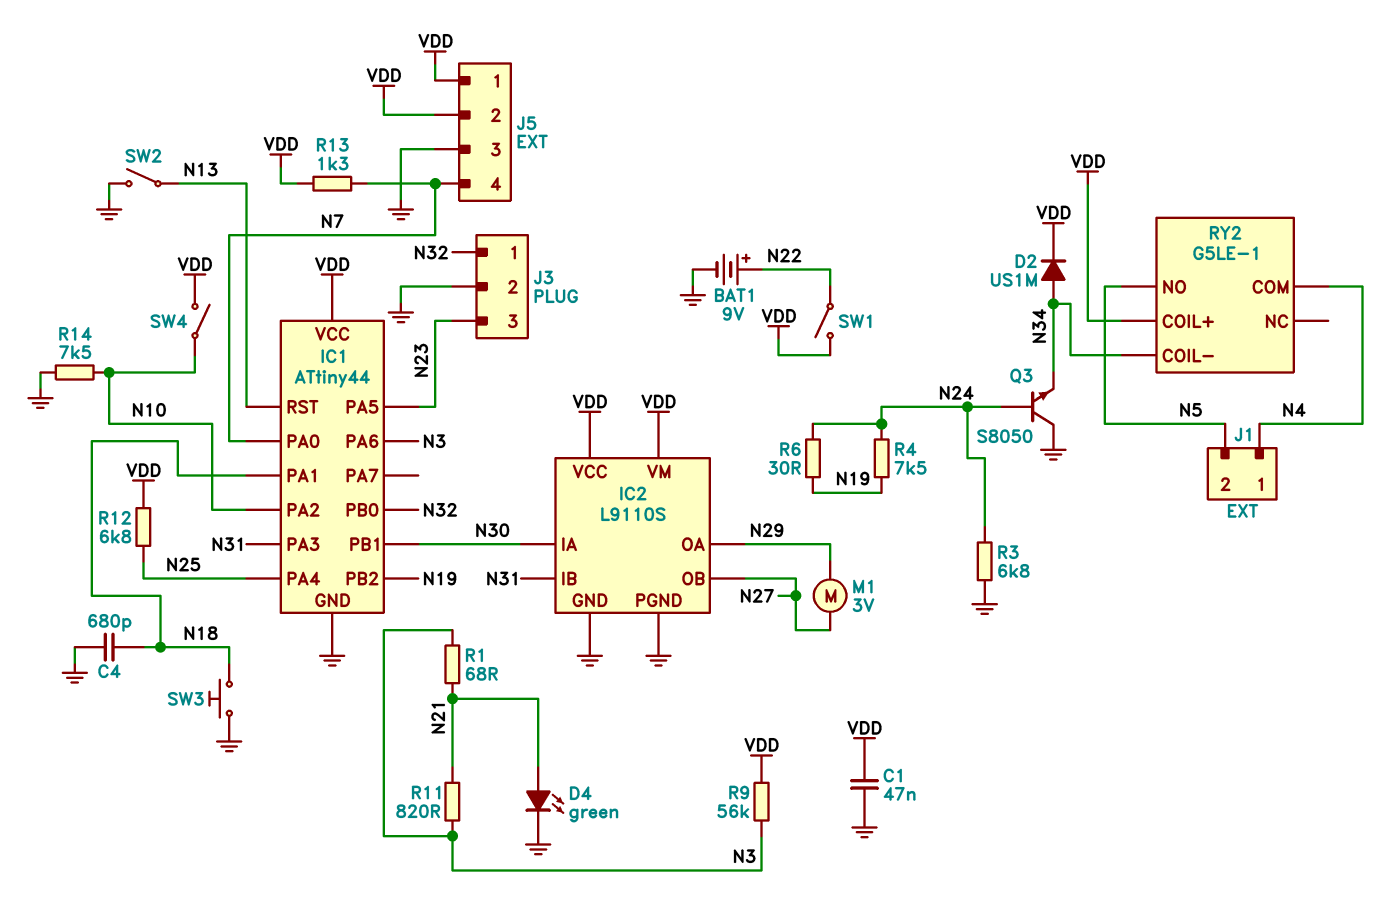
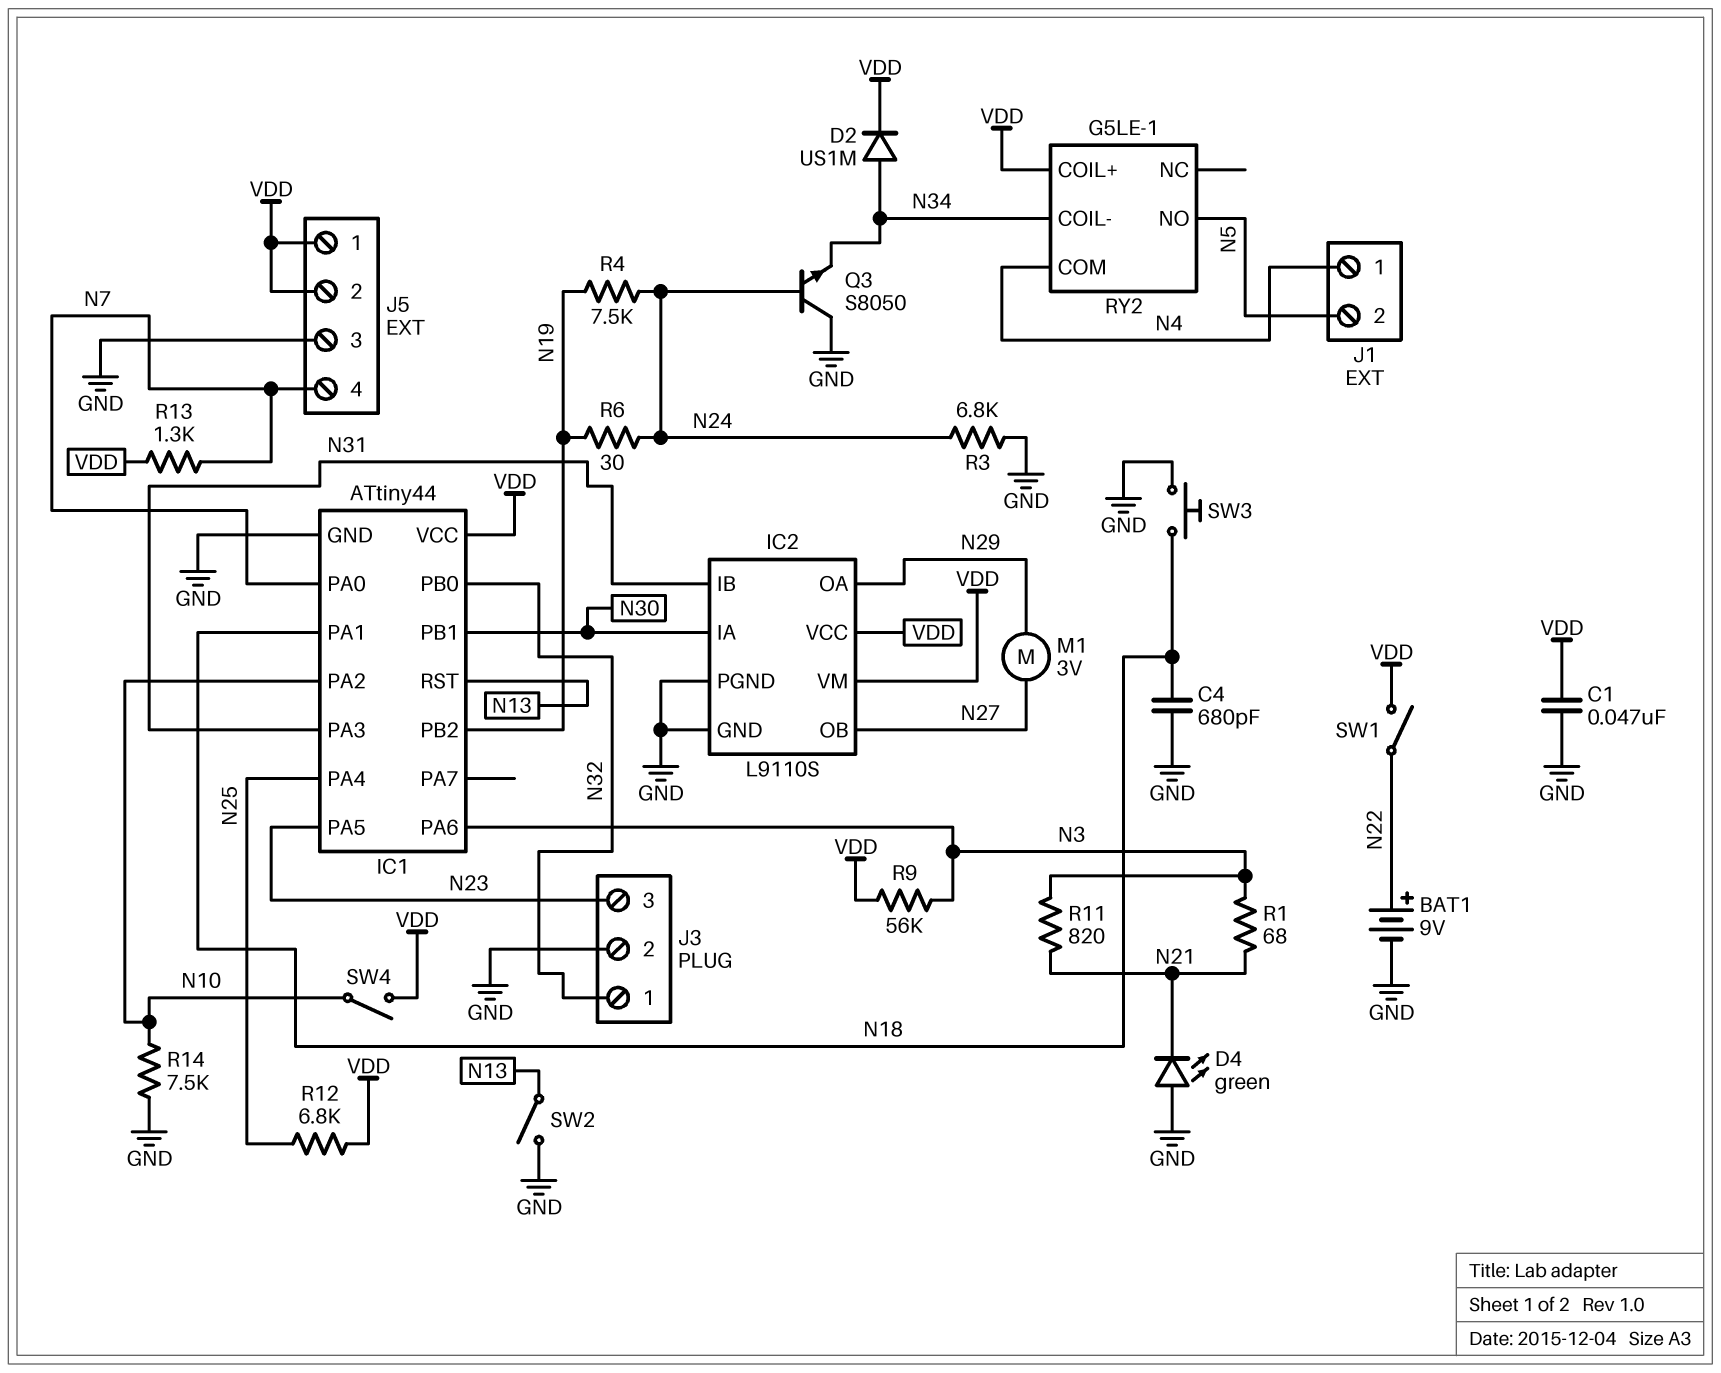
D4: LED green (A N21, K GND) -> LED green (A GND, K N21)

